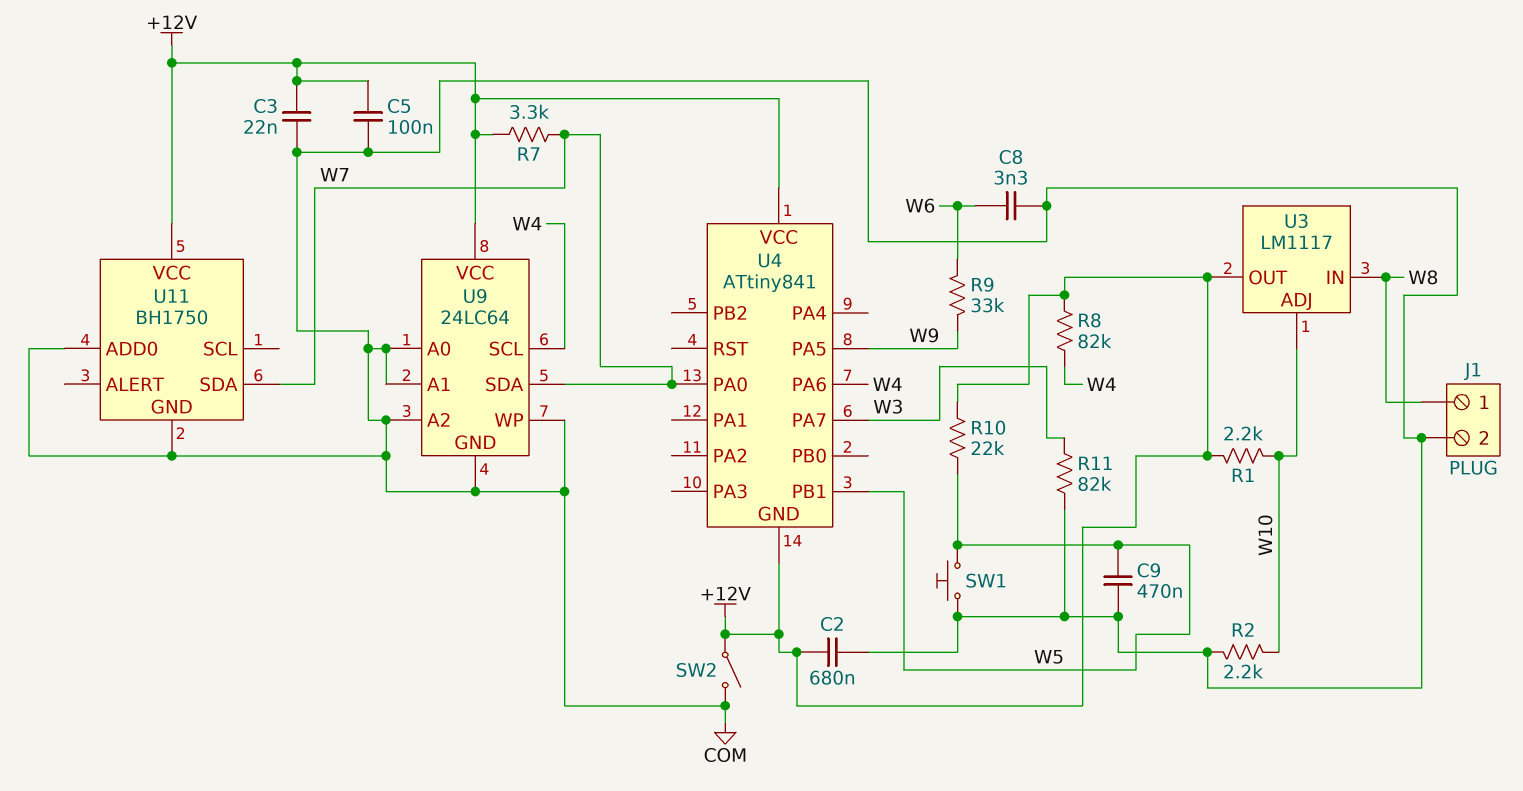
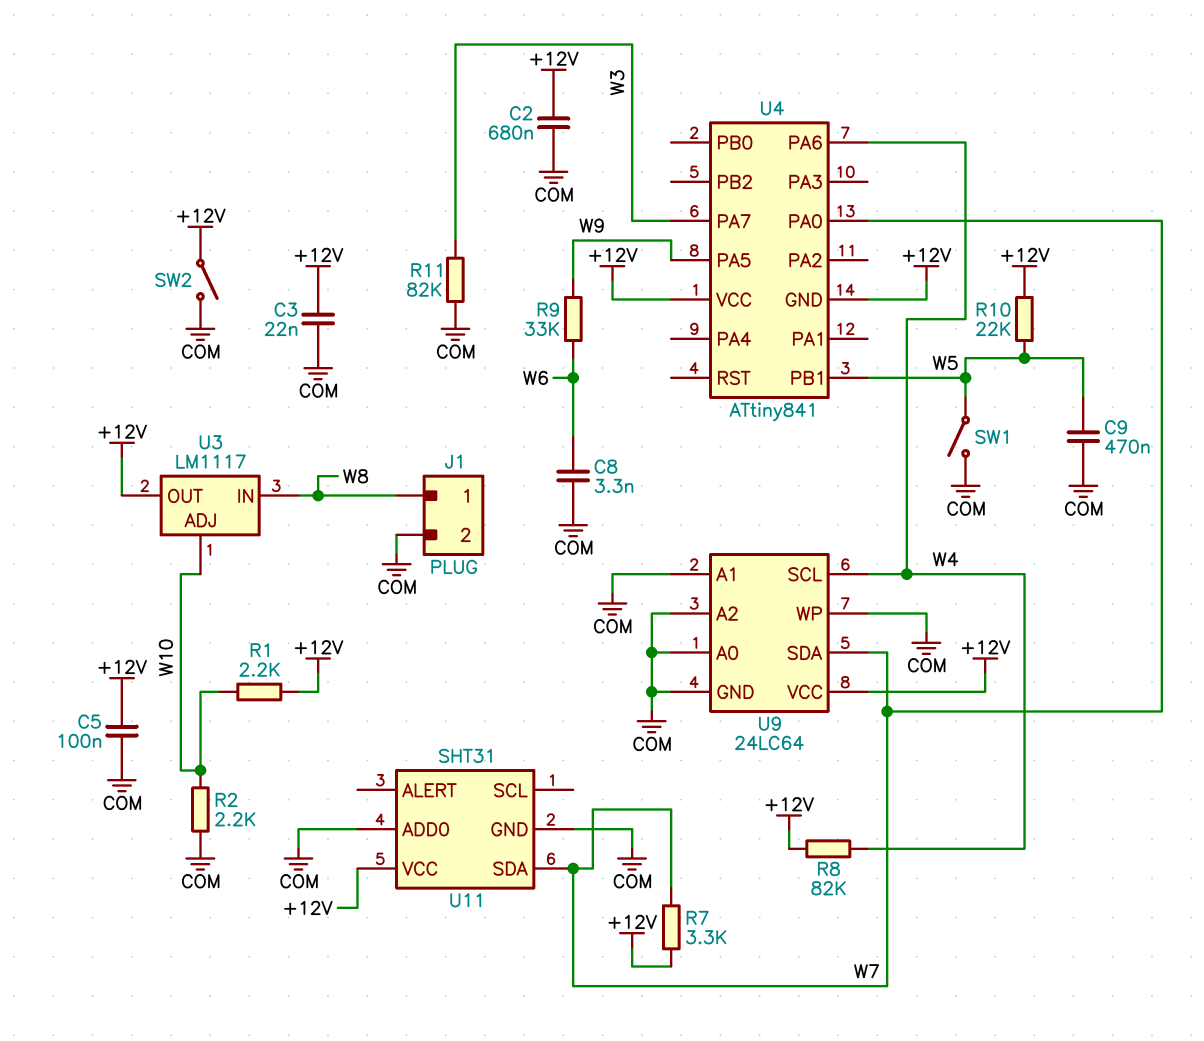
SW1: button (COM, W5) -> switch (COM, W5)
U11: BH1750 -> SHT31

